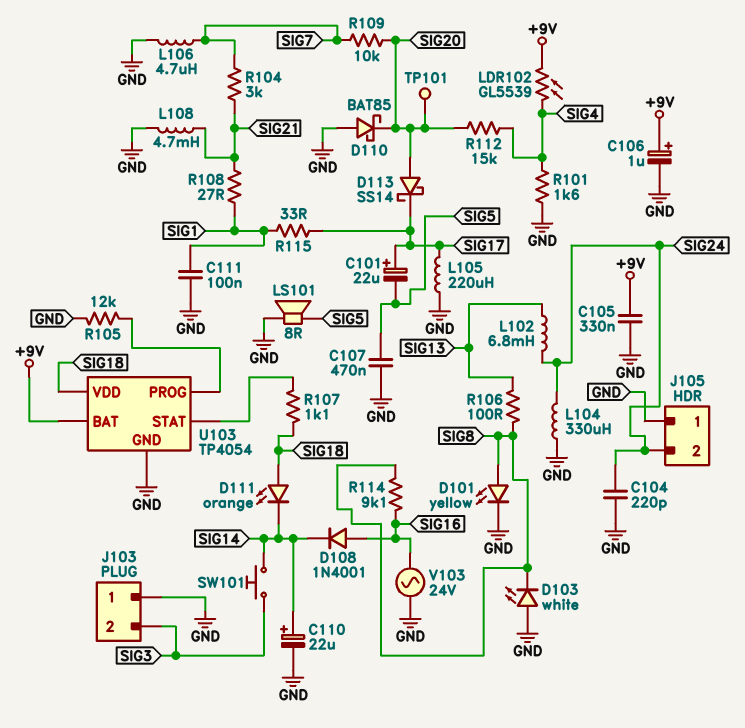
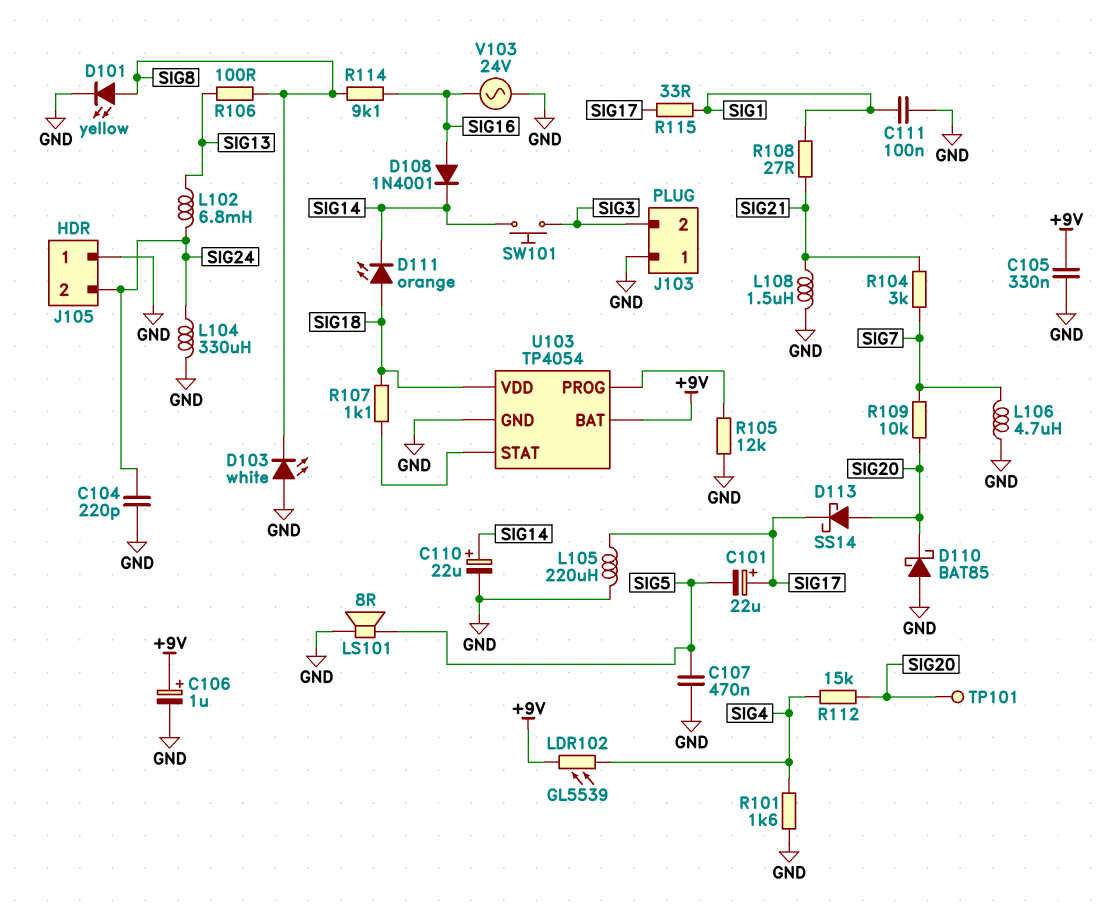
L108: 4.7mH (GND, SIG21) -> 1.5uH (GND, SIG21)

